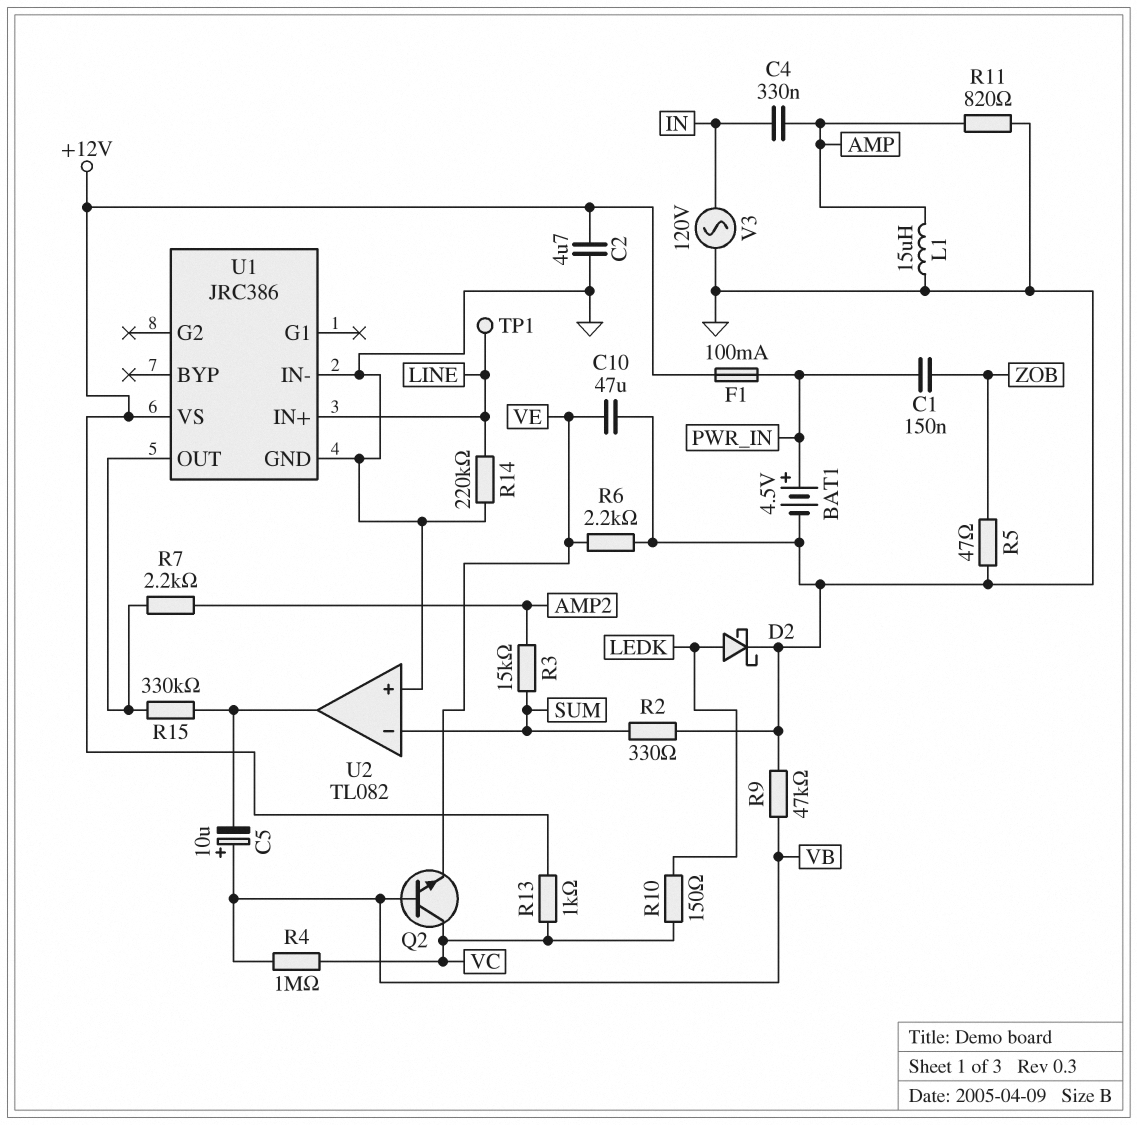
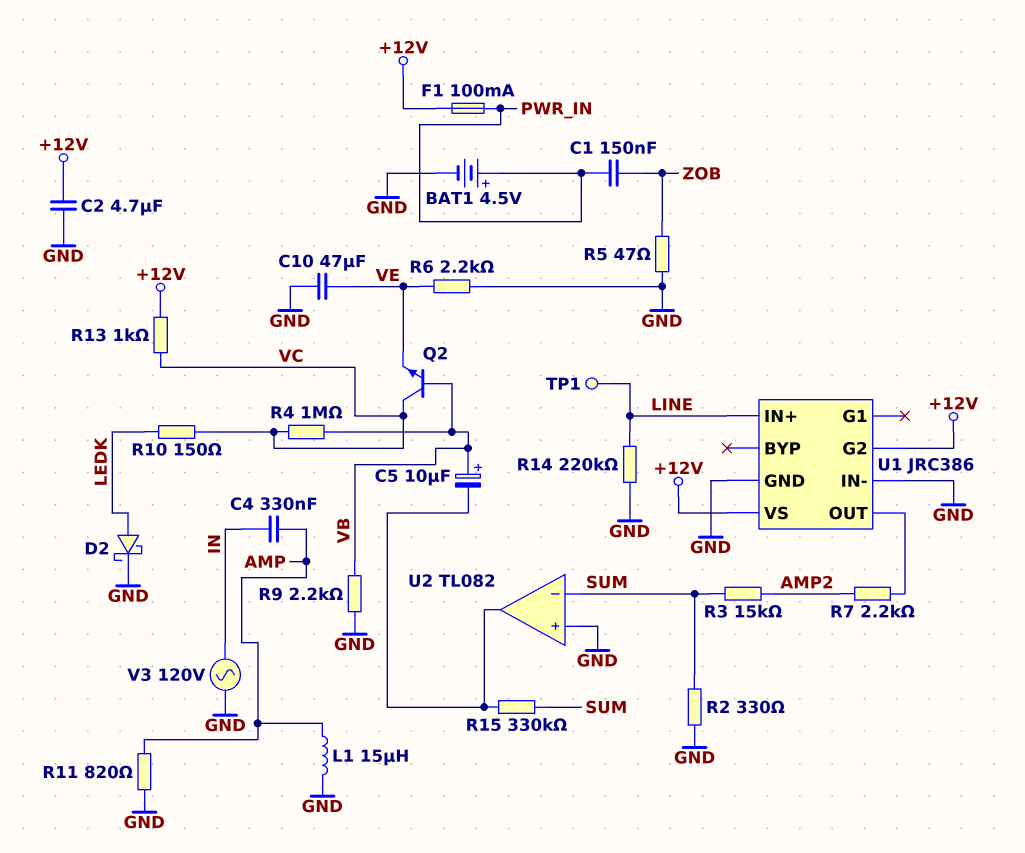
R9: 47k (GND, VB) -> 2.2k (GND, VB)
R15: 330k (U1/OUT, U2/out) -> 330k (SUM, U2/out)
U1 pin G2: none -> +12V

